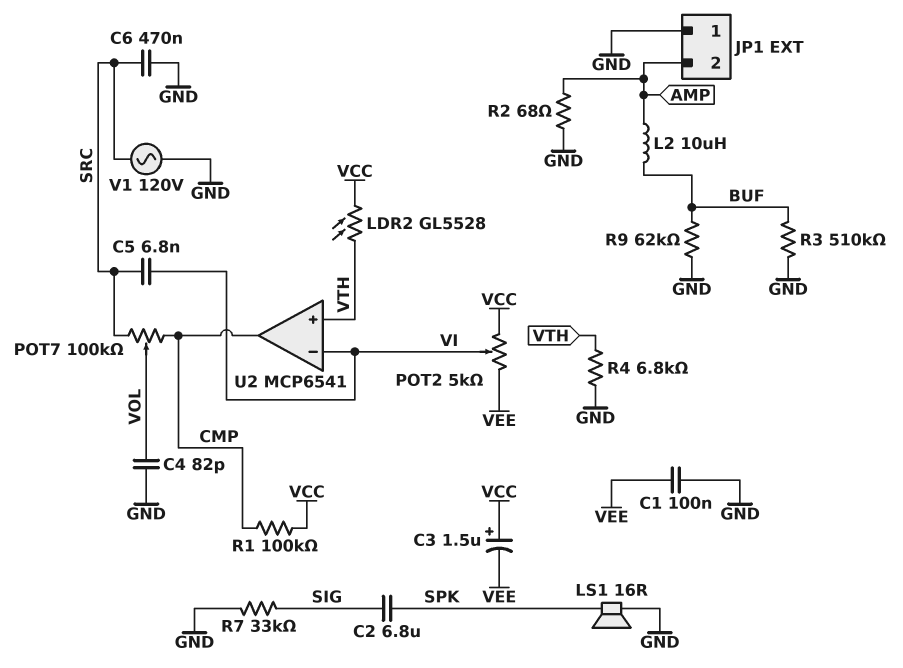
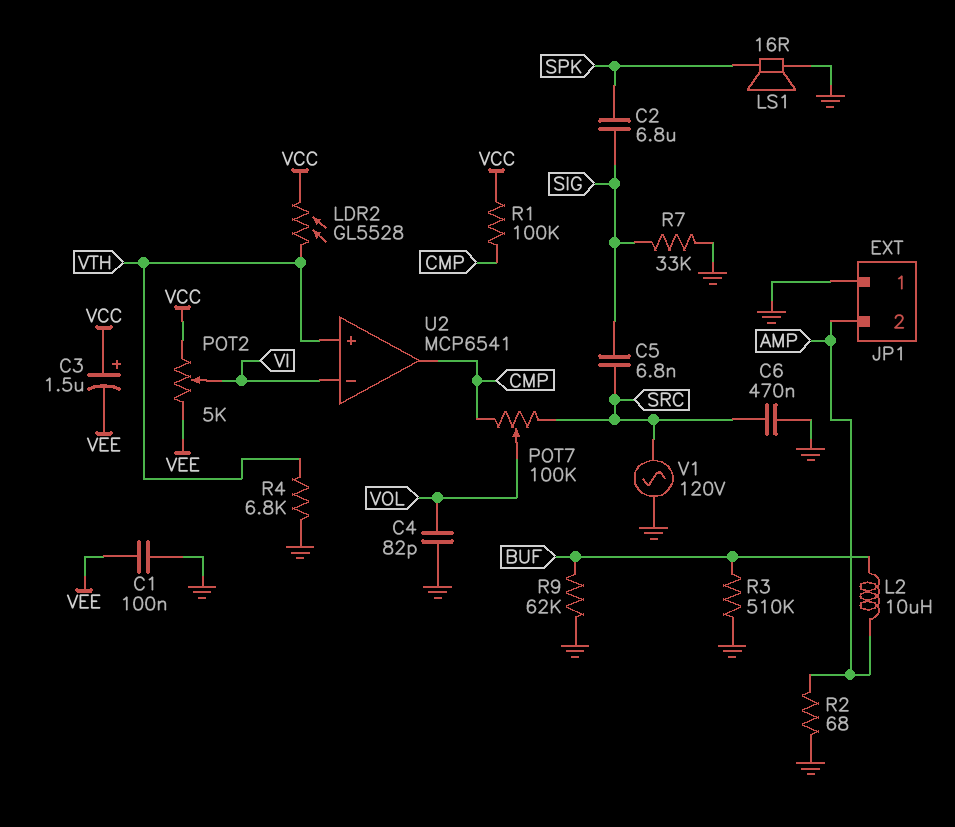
C5: 6.8nF (SRC, VI) -> 6.8nF (SIG, SRC)

